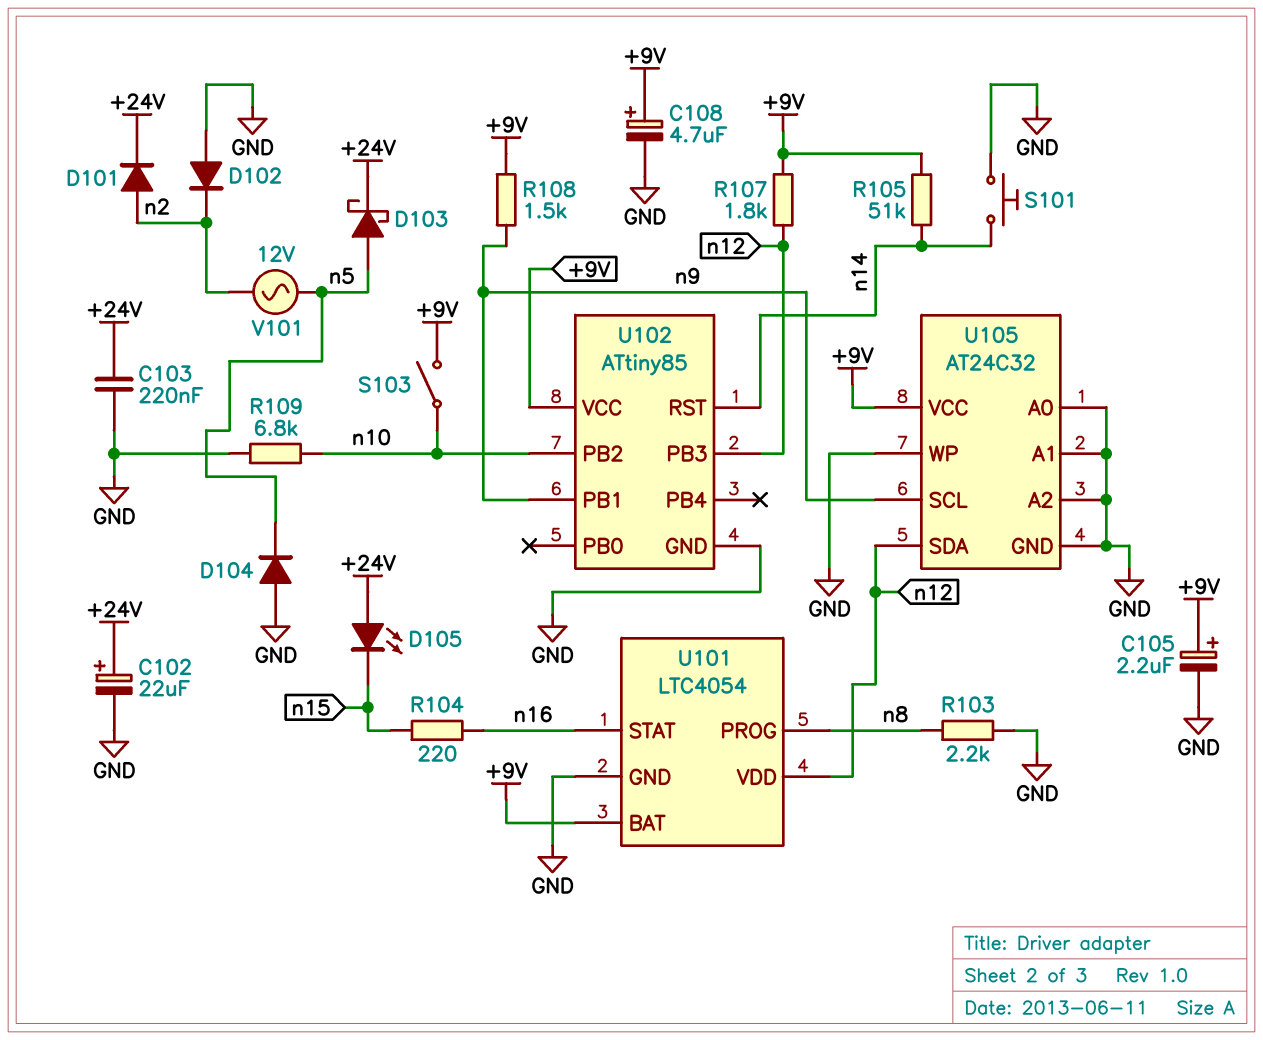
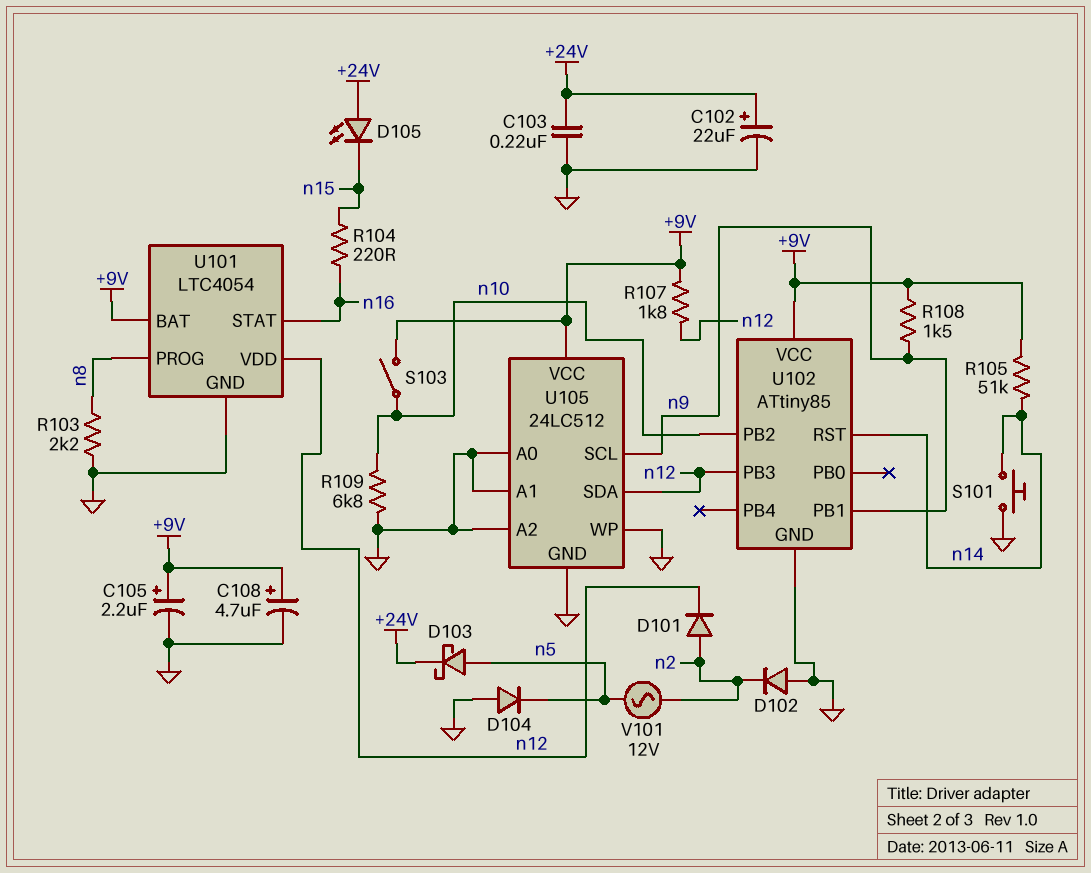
D101: diode (A n2, K +24V) -> diode (A n2, K n12)
U105: AT24C32 -> 24LC512

